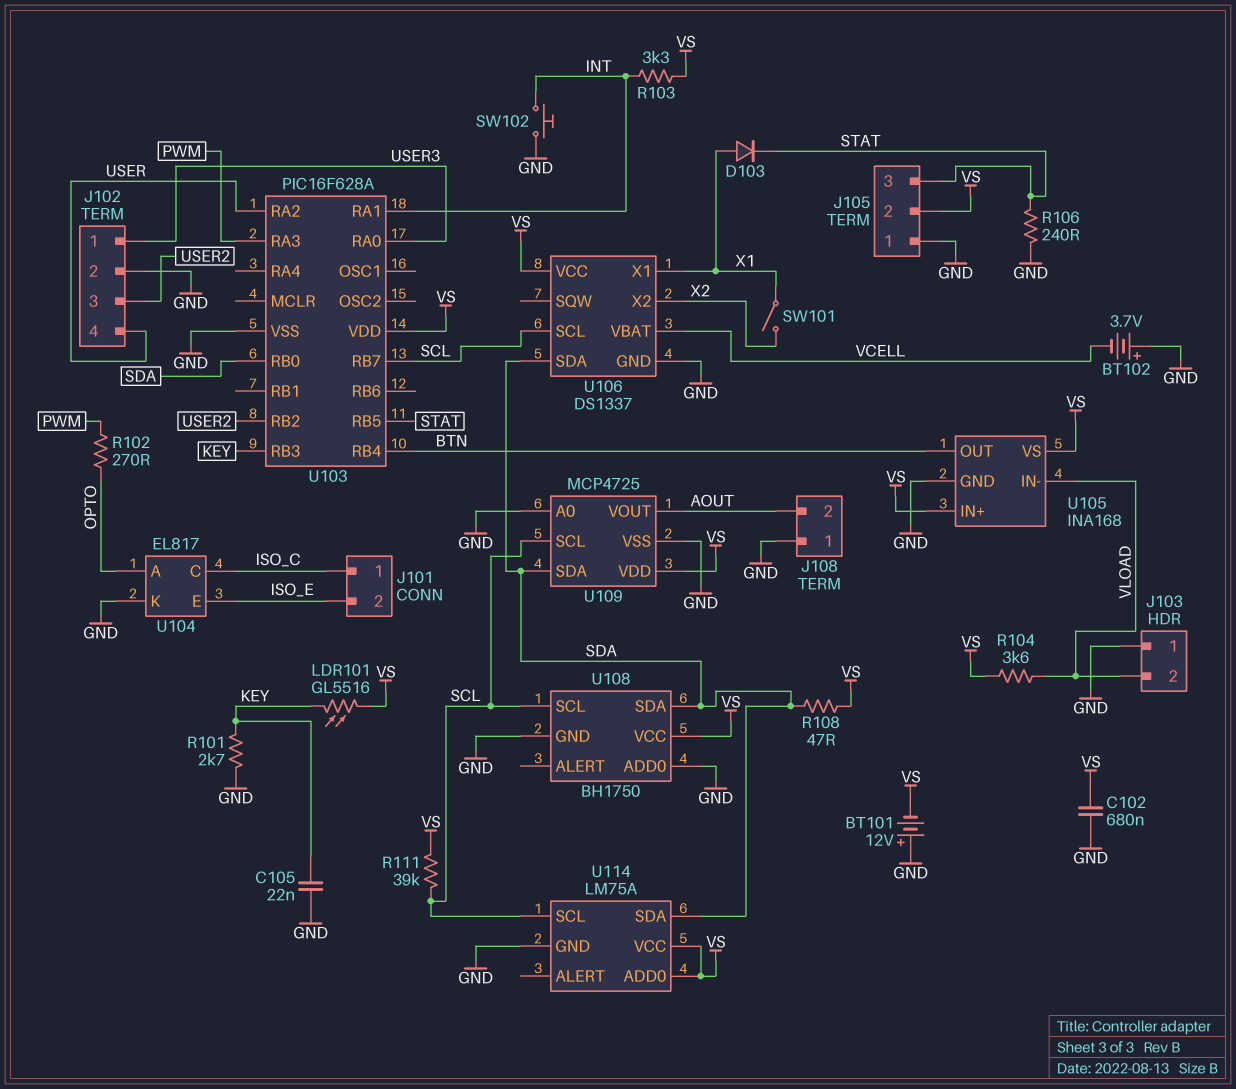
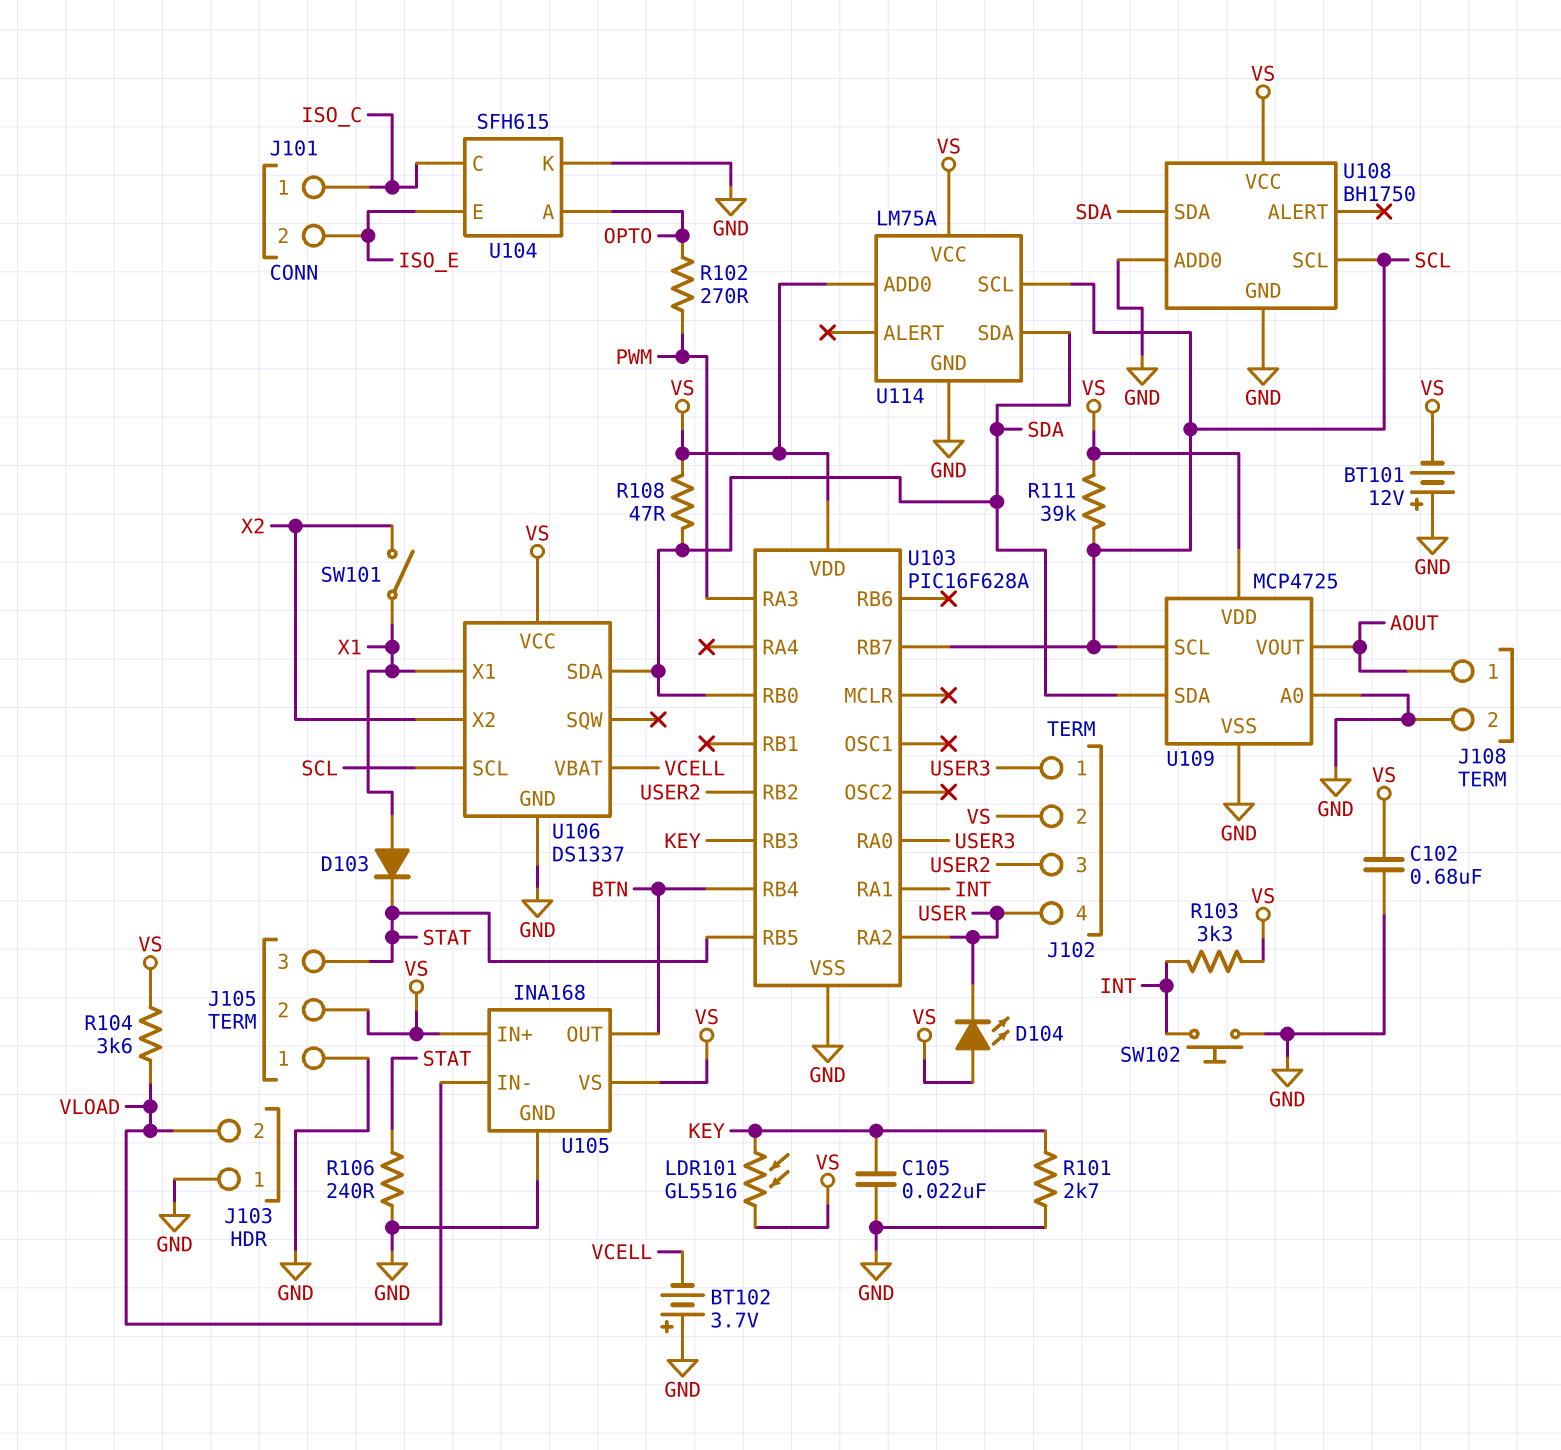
D104: none -> LED (A VS, K USER)
J102 pin 2: GND -> VS
J108 pin 1: GND -> AOUT
J108 pin 2: AOUT -> GND
U104: EL817 -> SFH615

